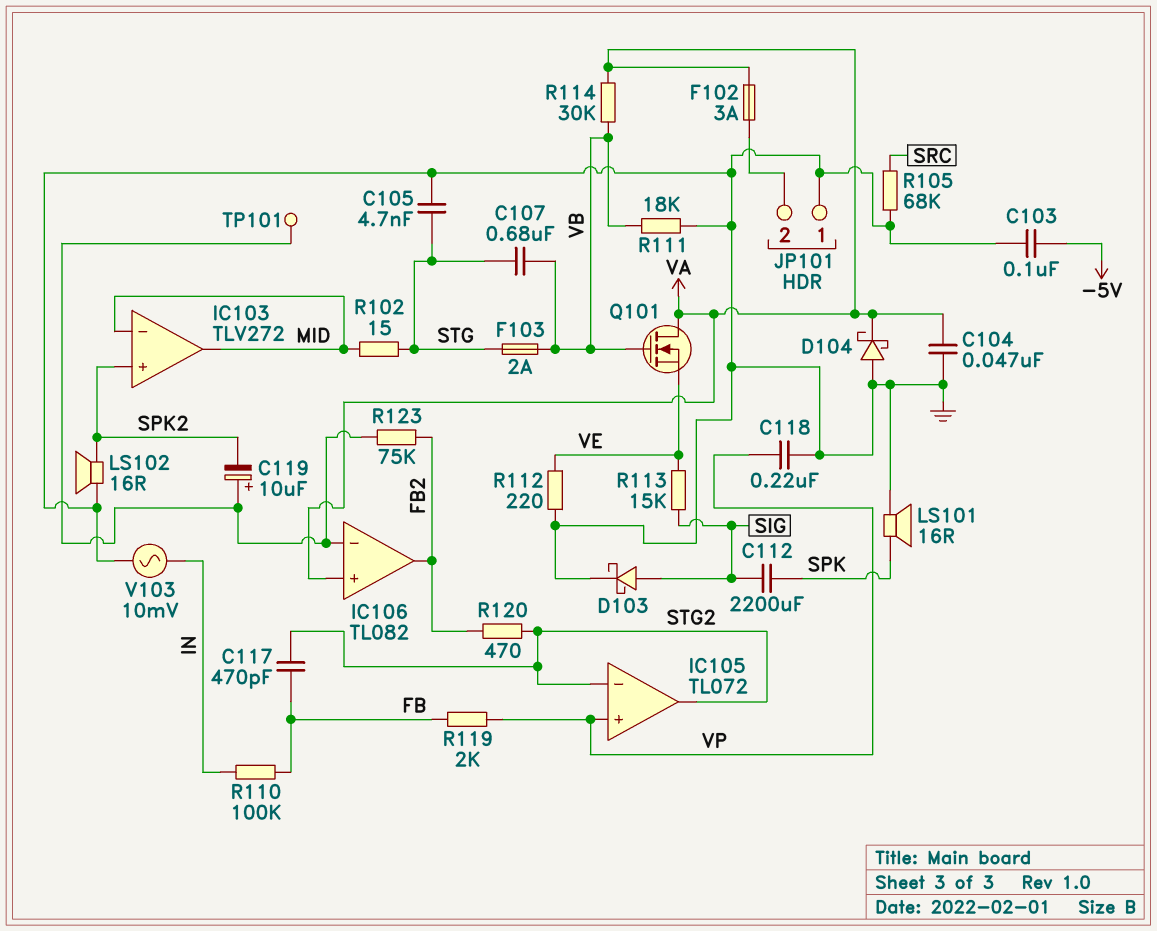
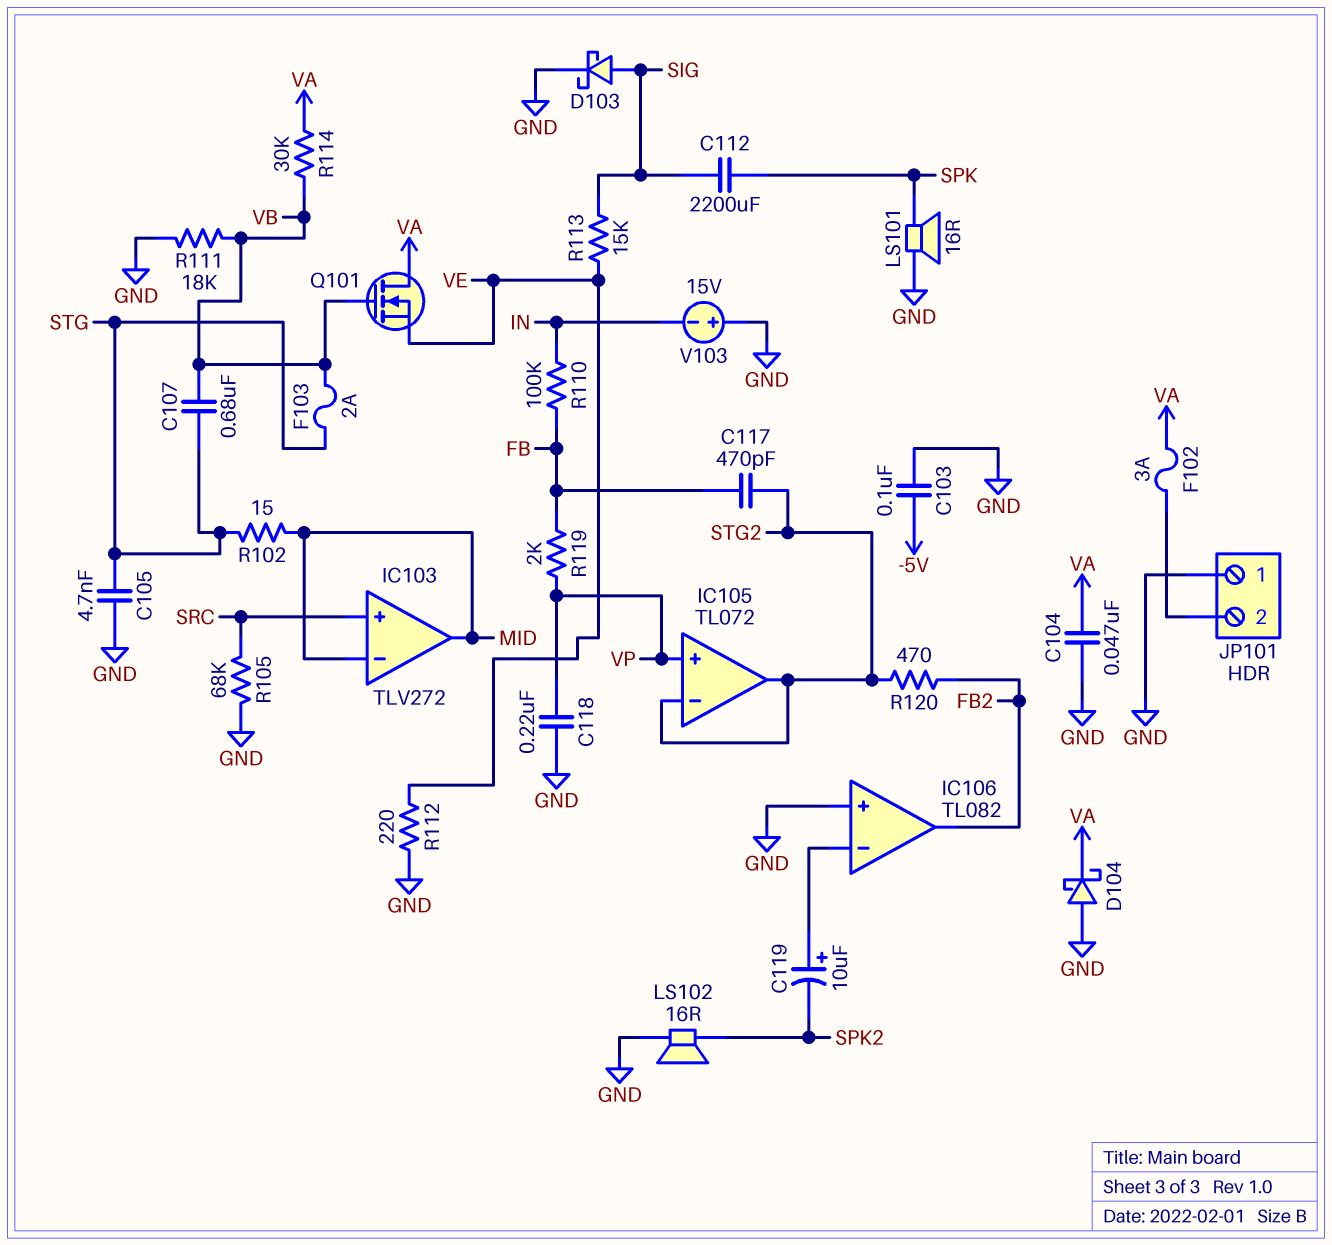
IC103 pin in+: SPK2 -> SRC
IC106 pin in+: VA -> GND
R123: 75k (FB2, IC106/in-) -> none
TP101: test point (IC106/in-) -> none
V103: AC 10mV (GND, IN) -> 15V (plus GND, minus IN)

